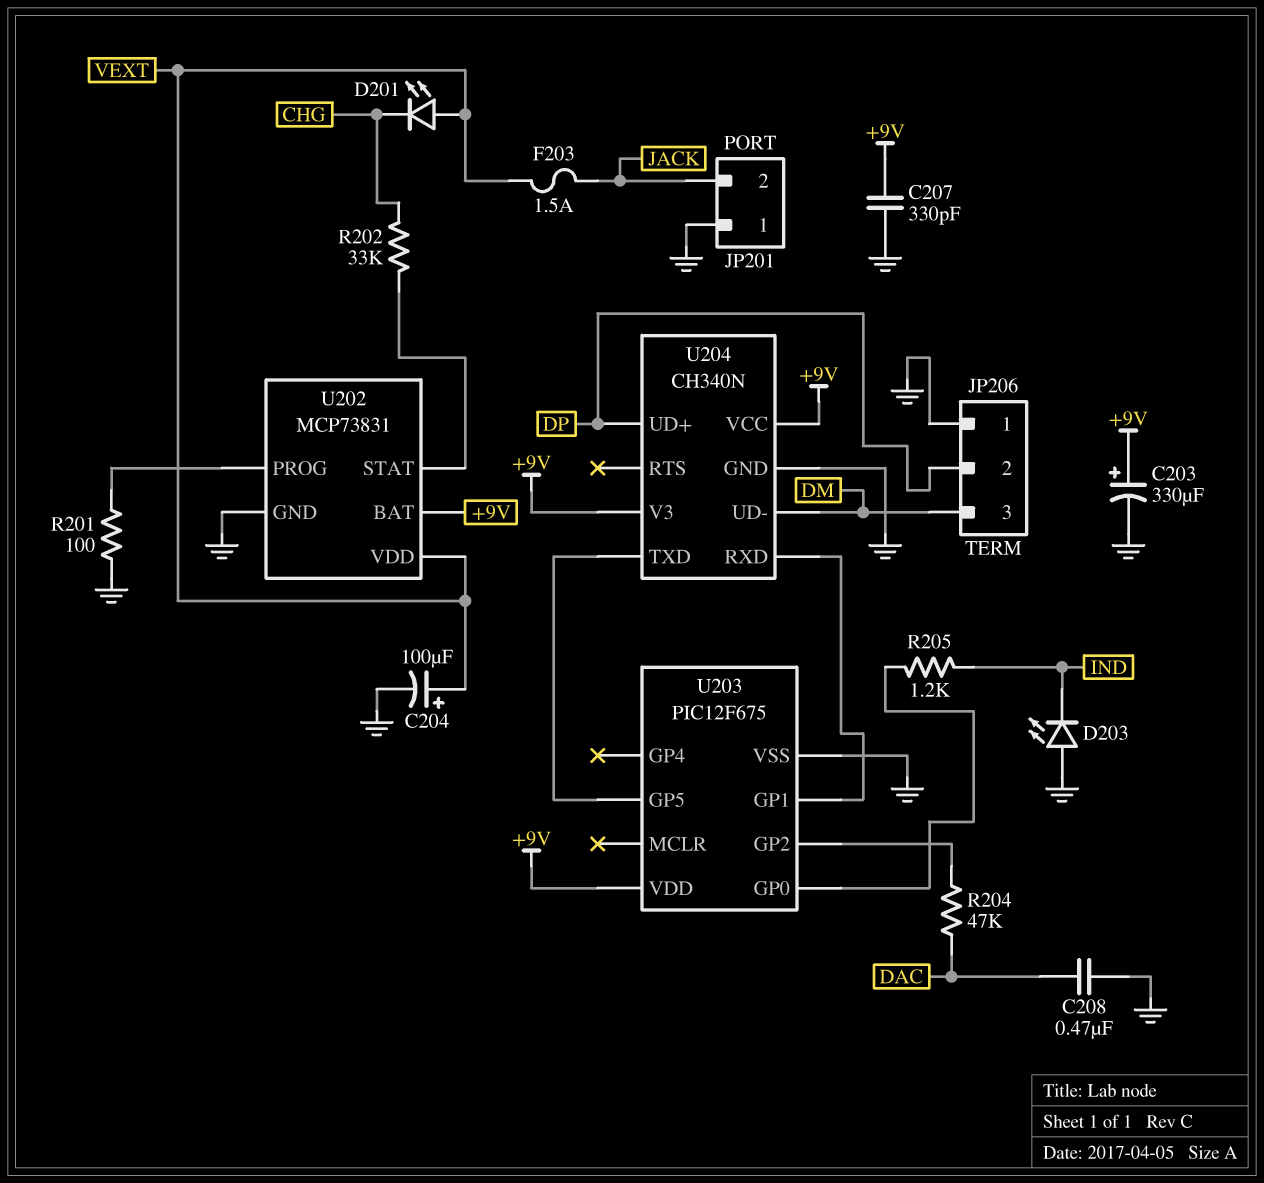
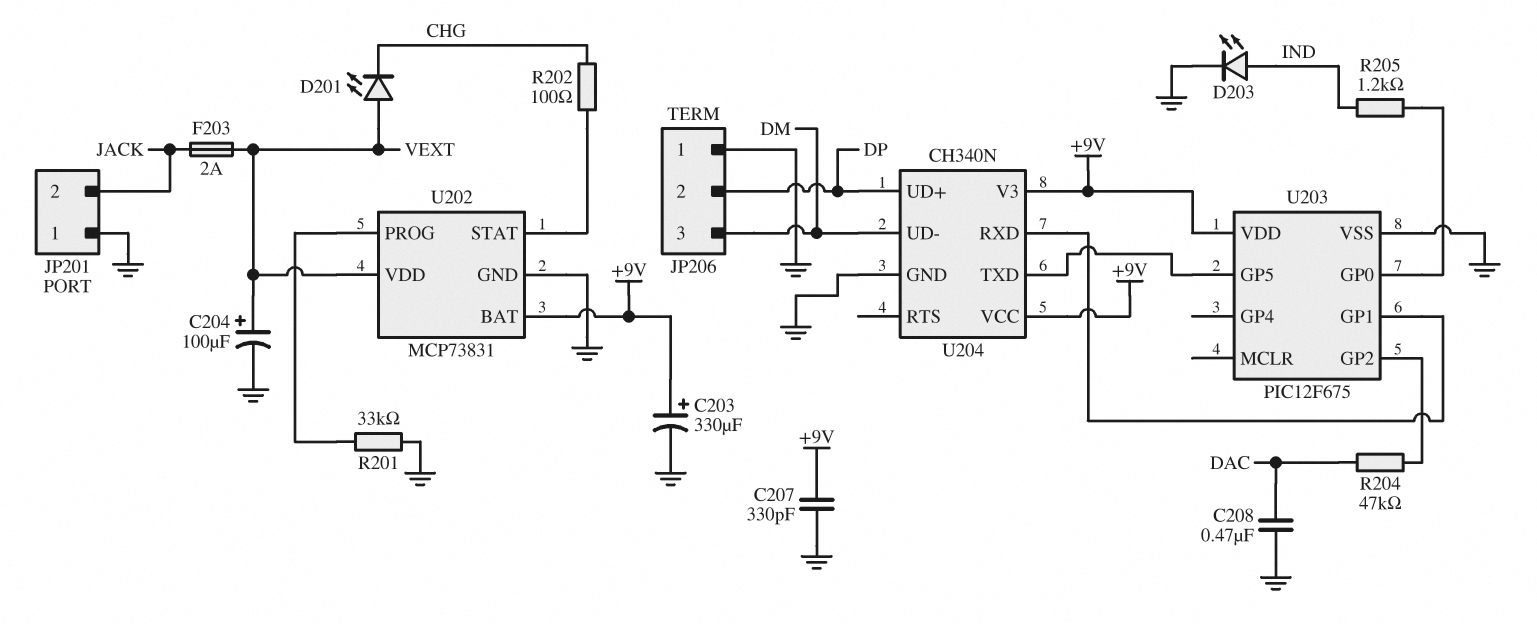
D203: LED (A GND, K IND) -> LED (A IND, K GND)
F203: 1.5A (JACK, VEXT) -> 2A (JACK, VEXT)
R201: 100 (GND, U202/PROG) -> 33k (GND, U202/PROG)
R202: 33k (CHG, U202/STAT) -> 100 (CHG, U202/STAT)

